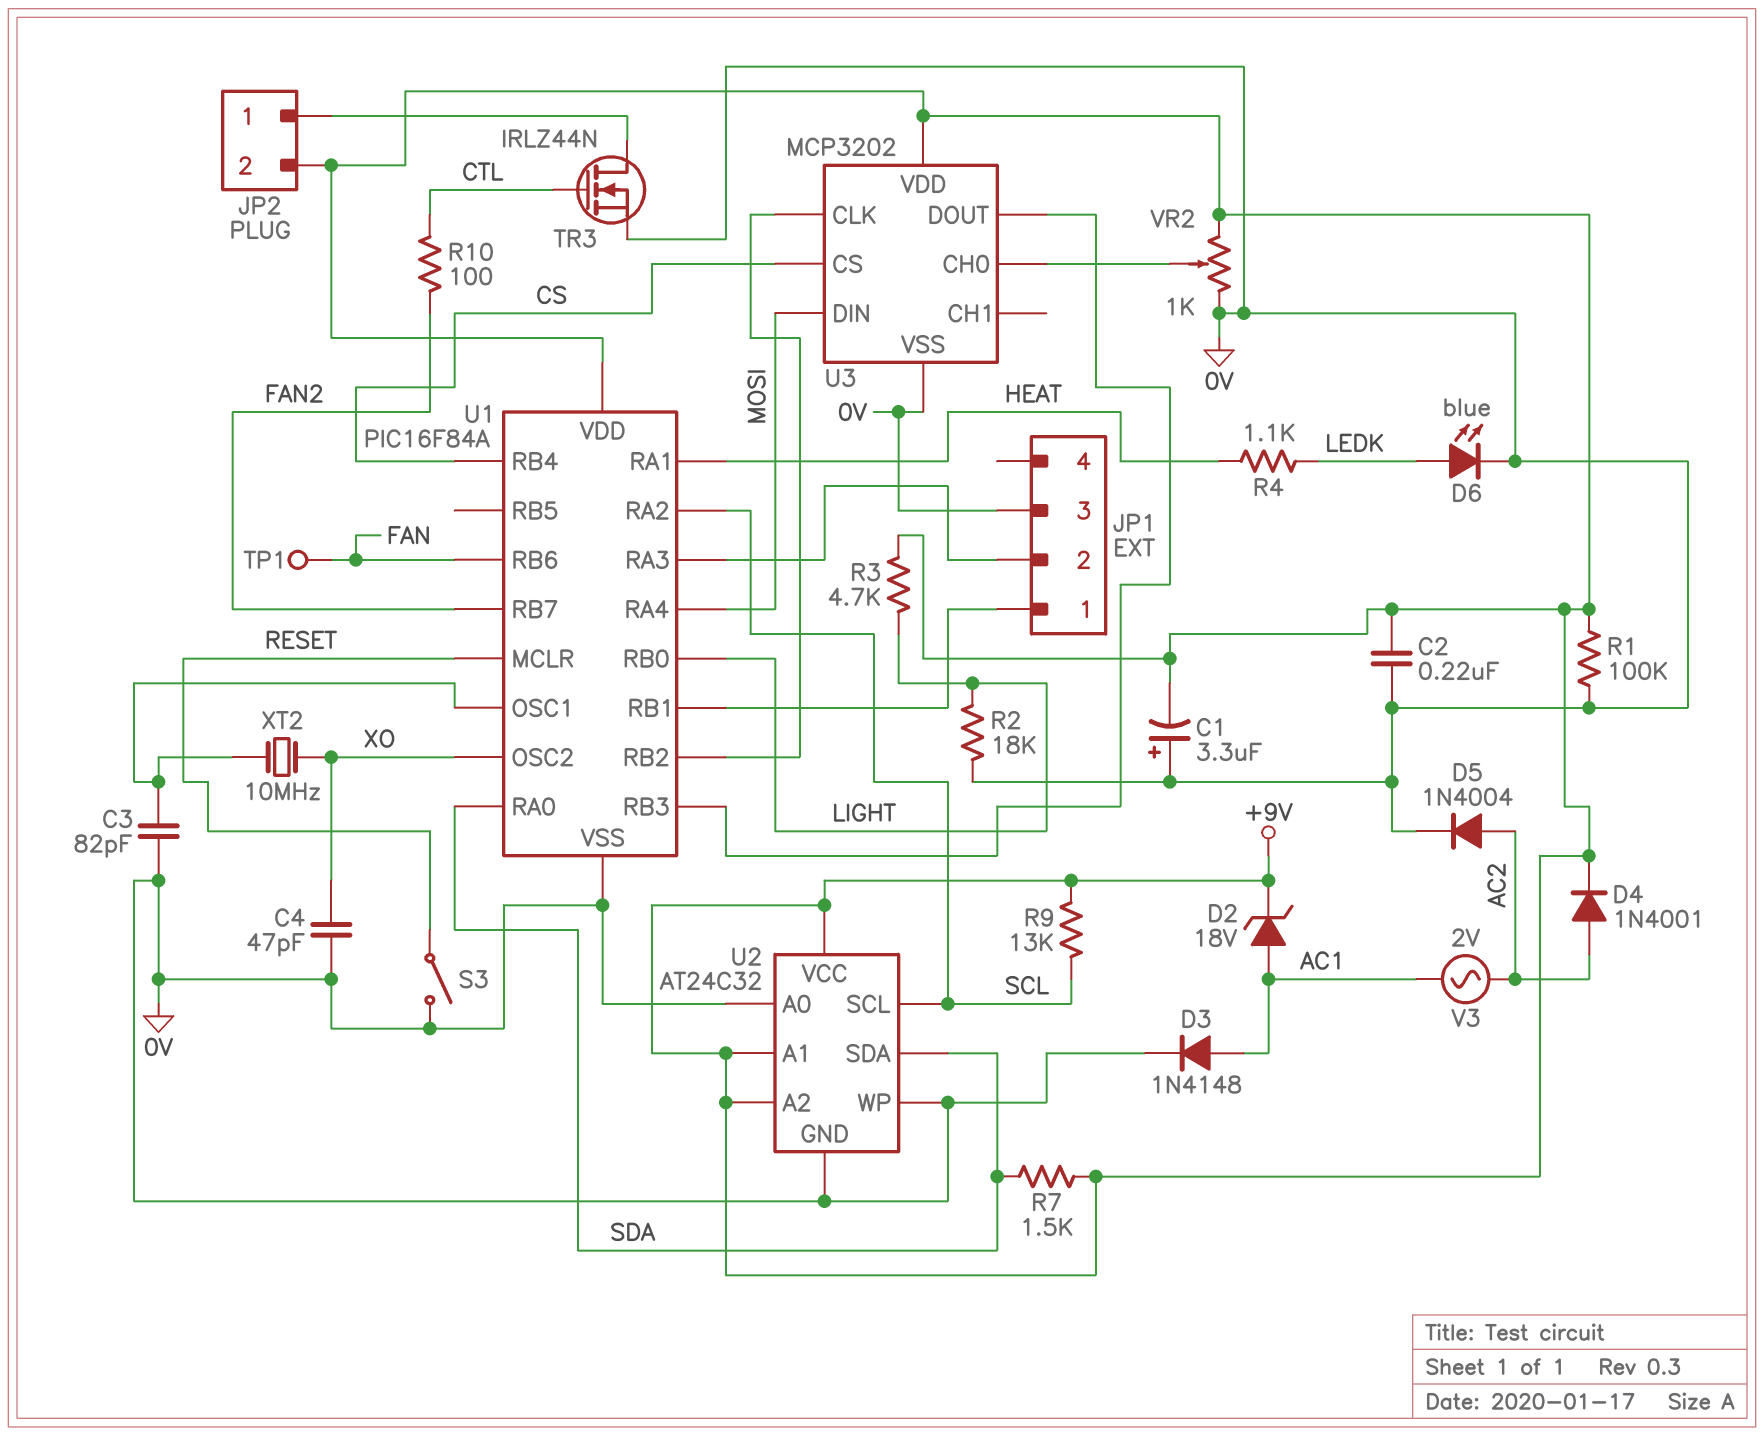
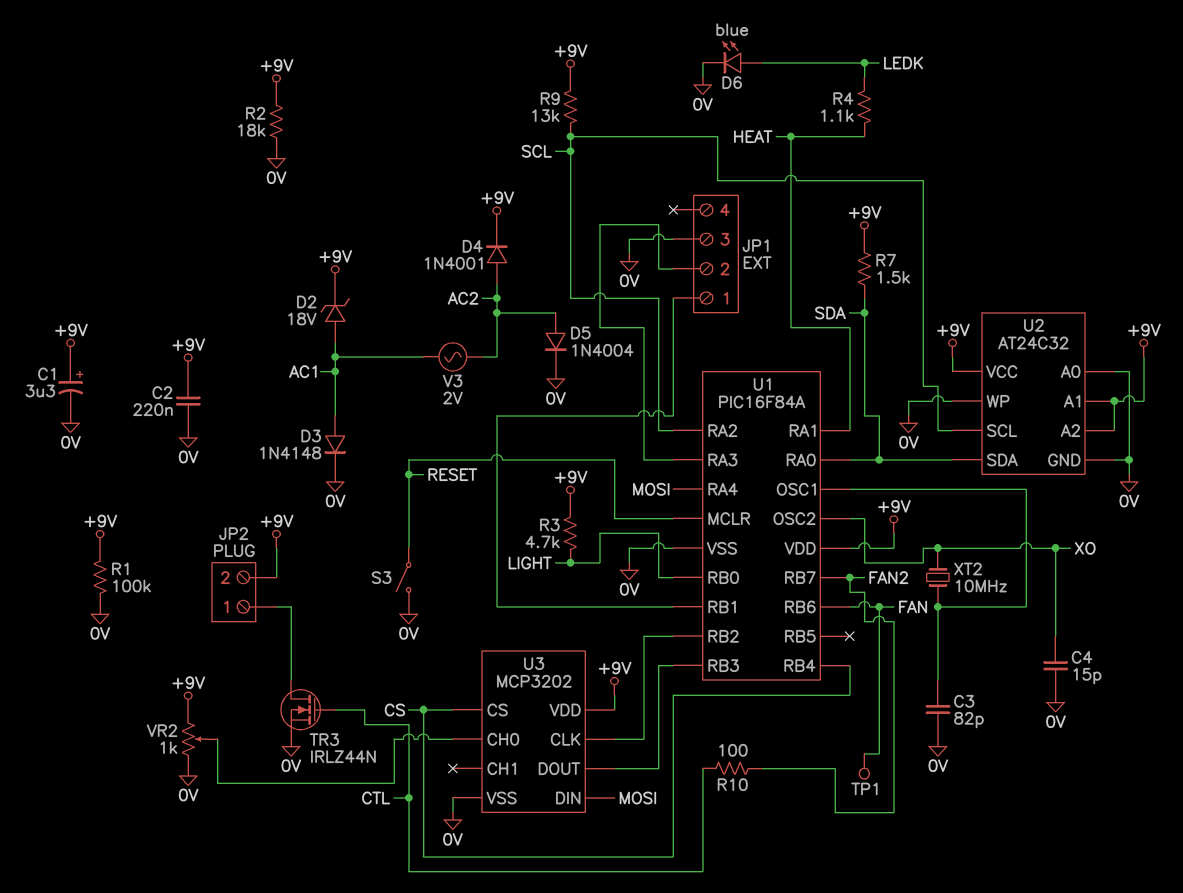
C1: 3.3uF (plus 0V, minus +9V) -> 3.3uF (plus +9V, minus 0V)
C4: 47pF (0V, XO) -> 15pF (0V, XO)
R2: 18k (0V, LIGHT) -> 18k (+9V, 0V)

